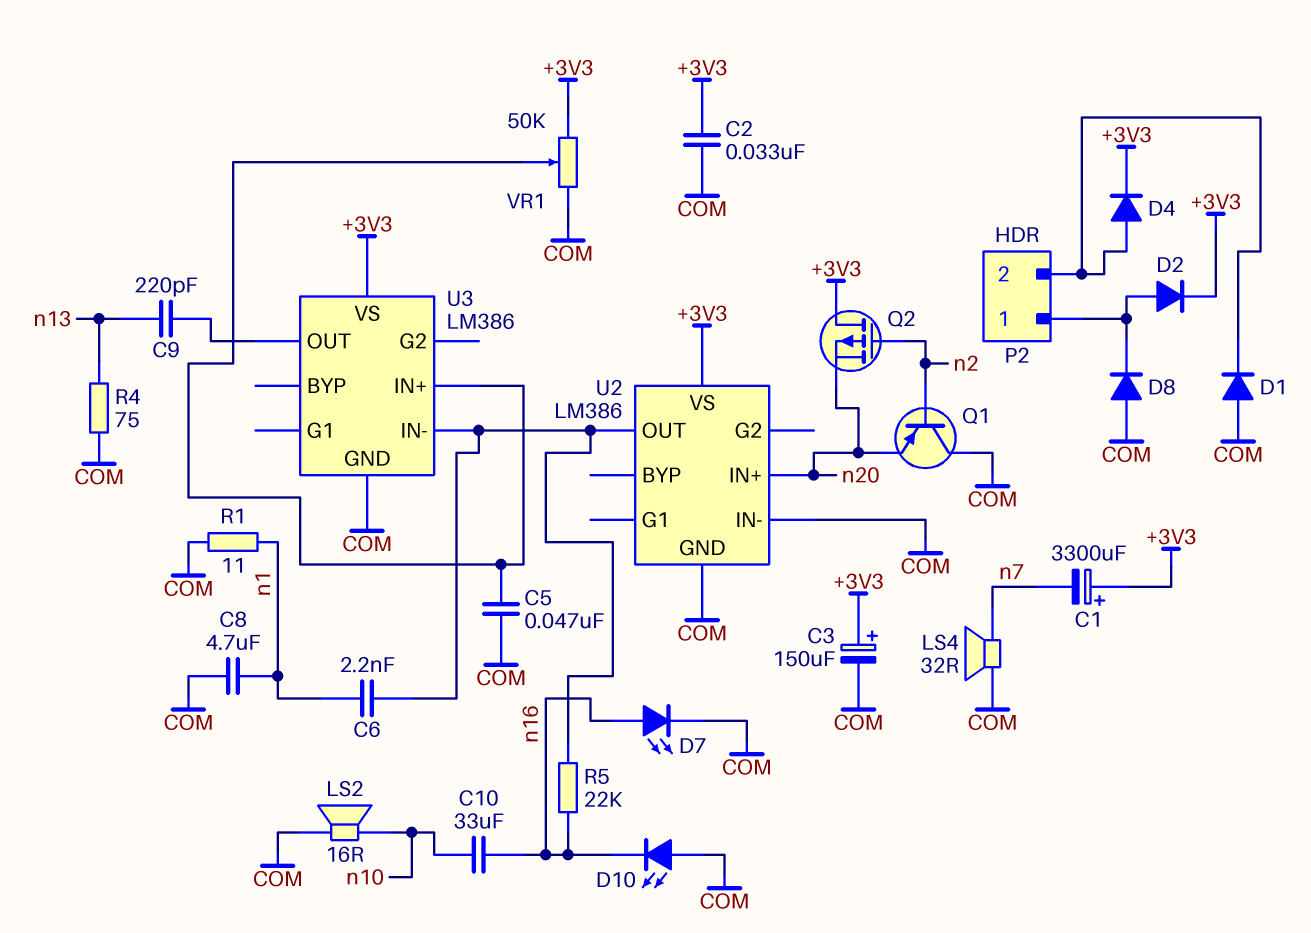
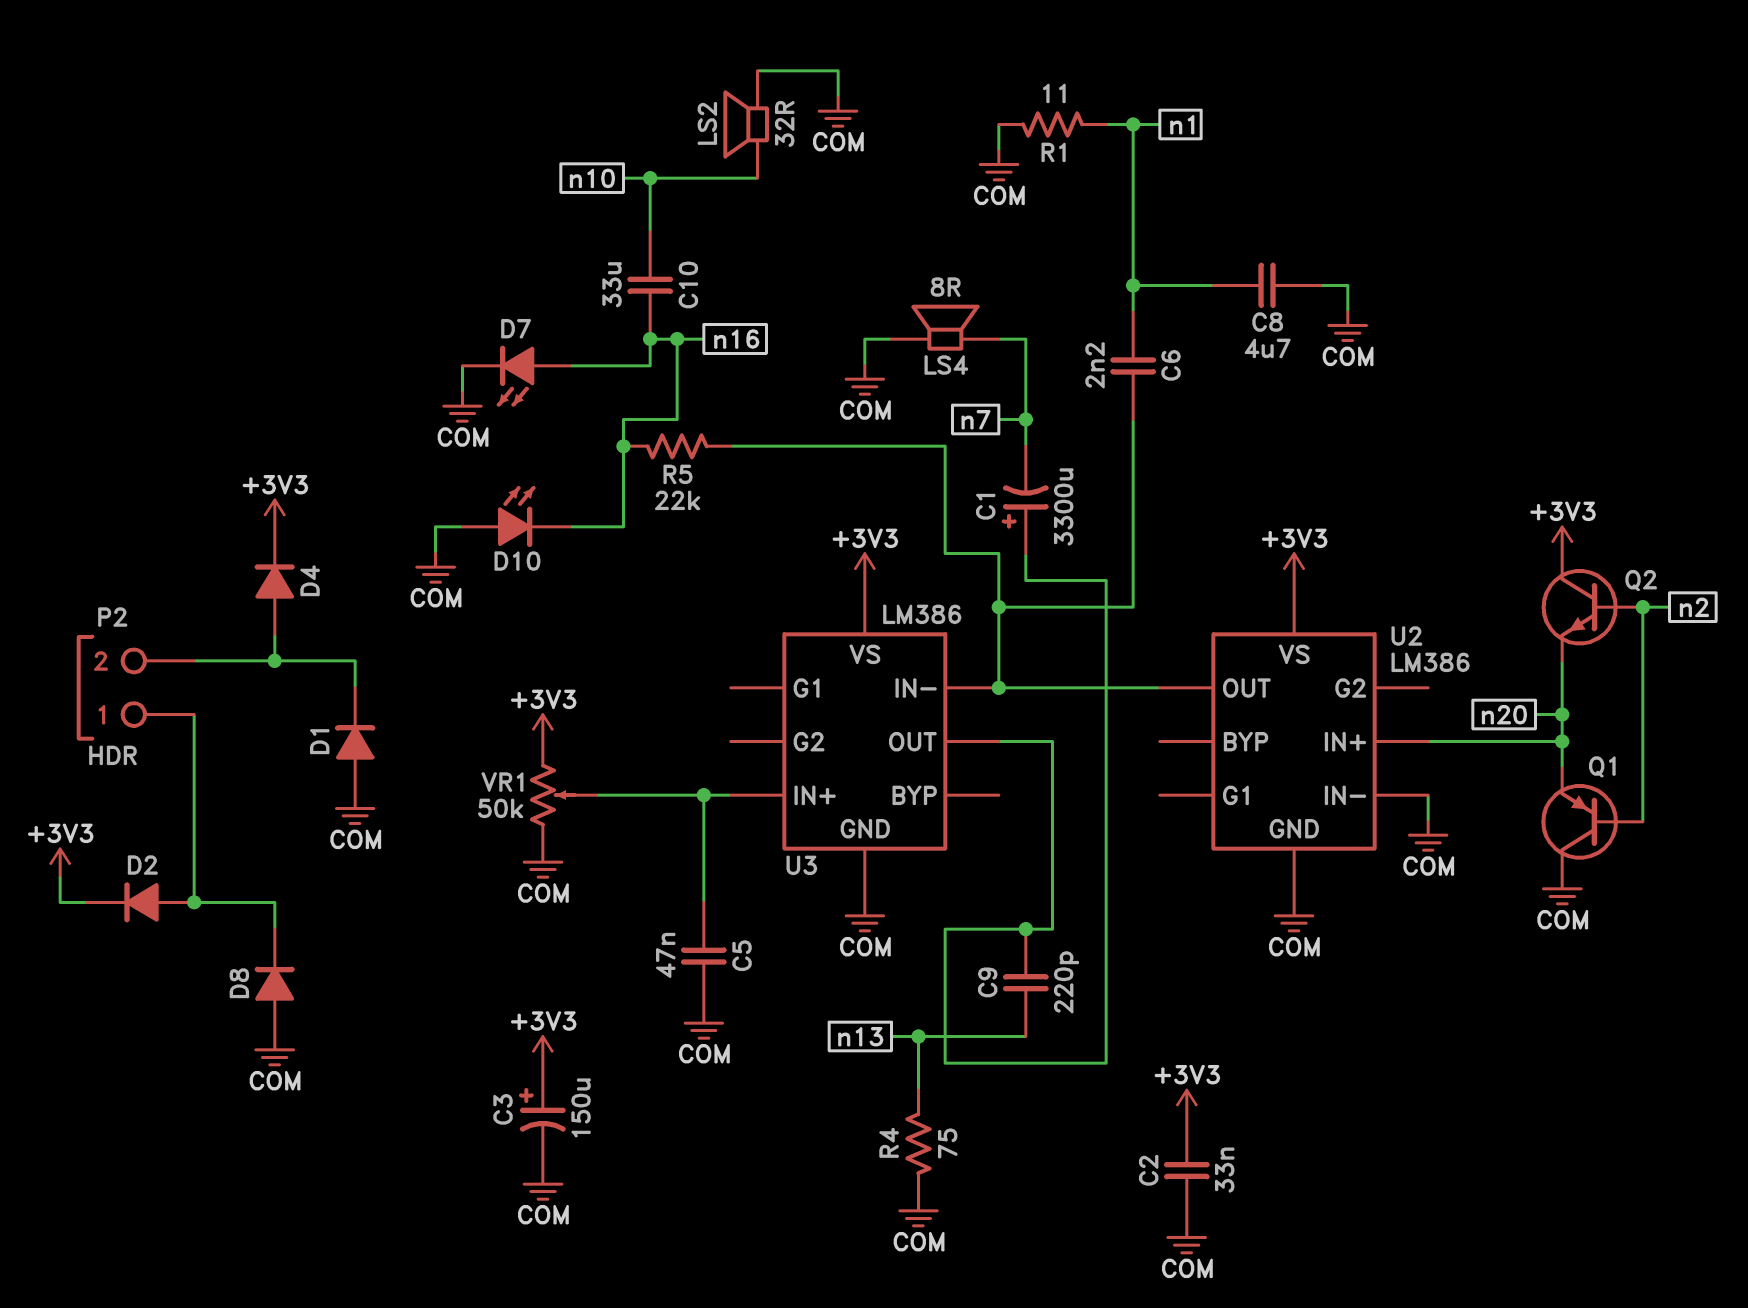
C1: 3300uF (plus +3V3, minus n7) -> 3300uF (plus U3/OUT, minus n7)
LS2: speaker 16R (COM, n10) -> speaker 32R (COM, n10)
LS4: speaker 32R (COM, n7) -> speaker 8R (COM, n7)
Q2: PMOS (G n2, D +3V3, S n20) -> NPN (B n2, C +3V3, E n20)

